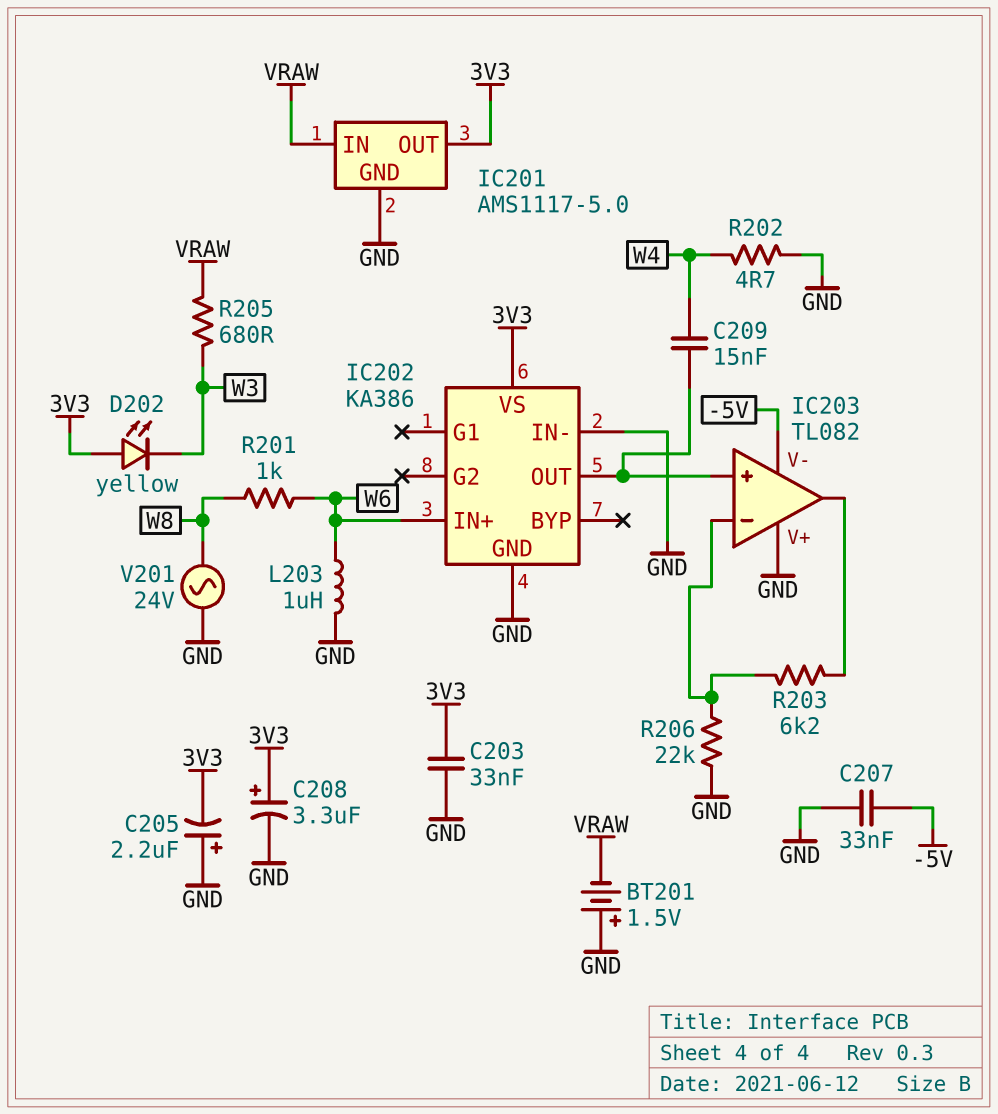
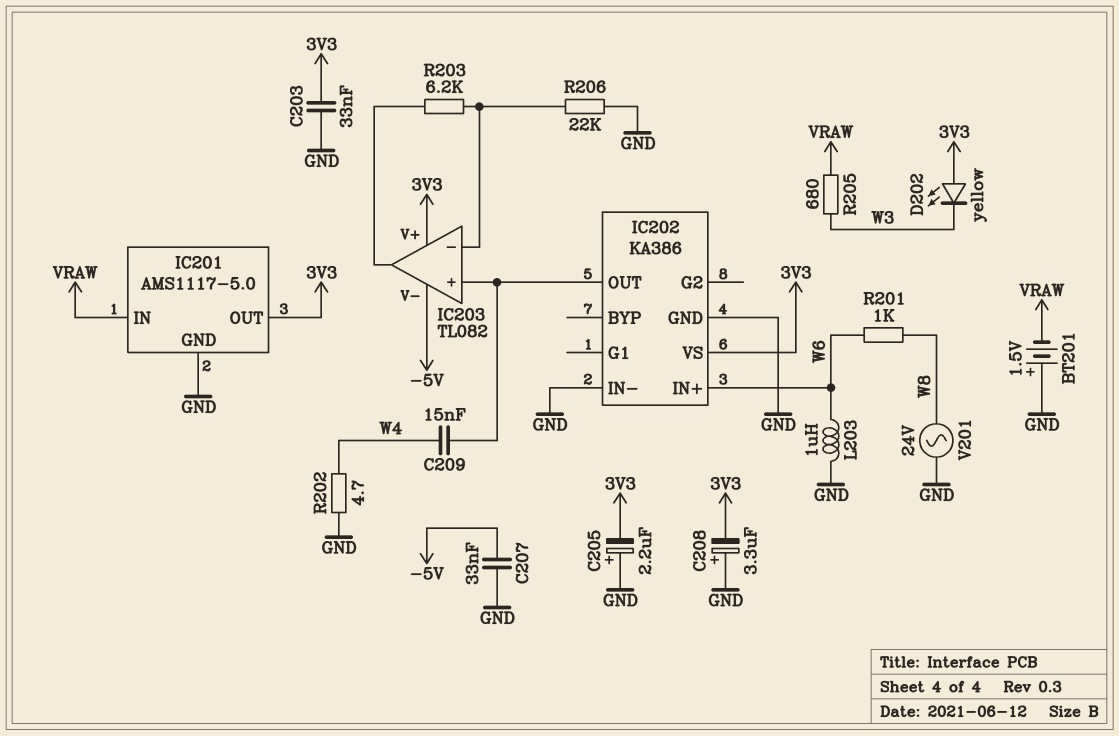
C208: 3.3uF (plus 3V3, minus GND) -> 3.3uF (plus GND, minus 3V3)
IC203 pin V+: GND -> 3V3

